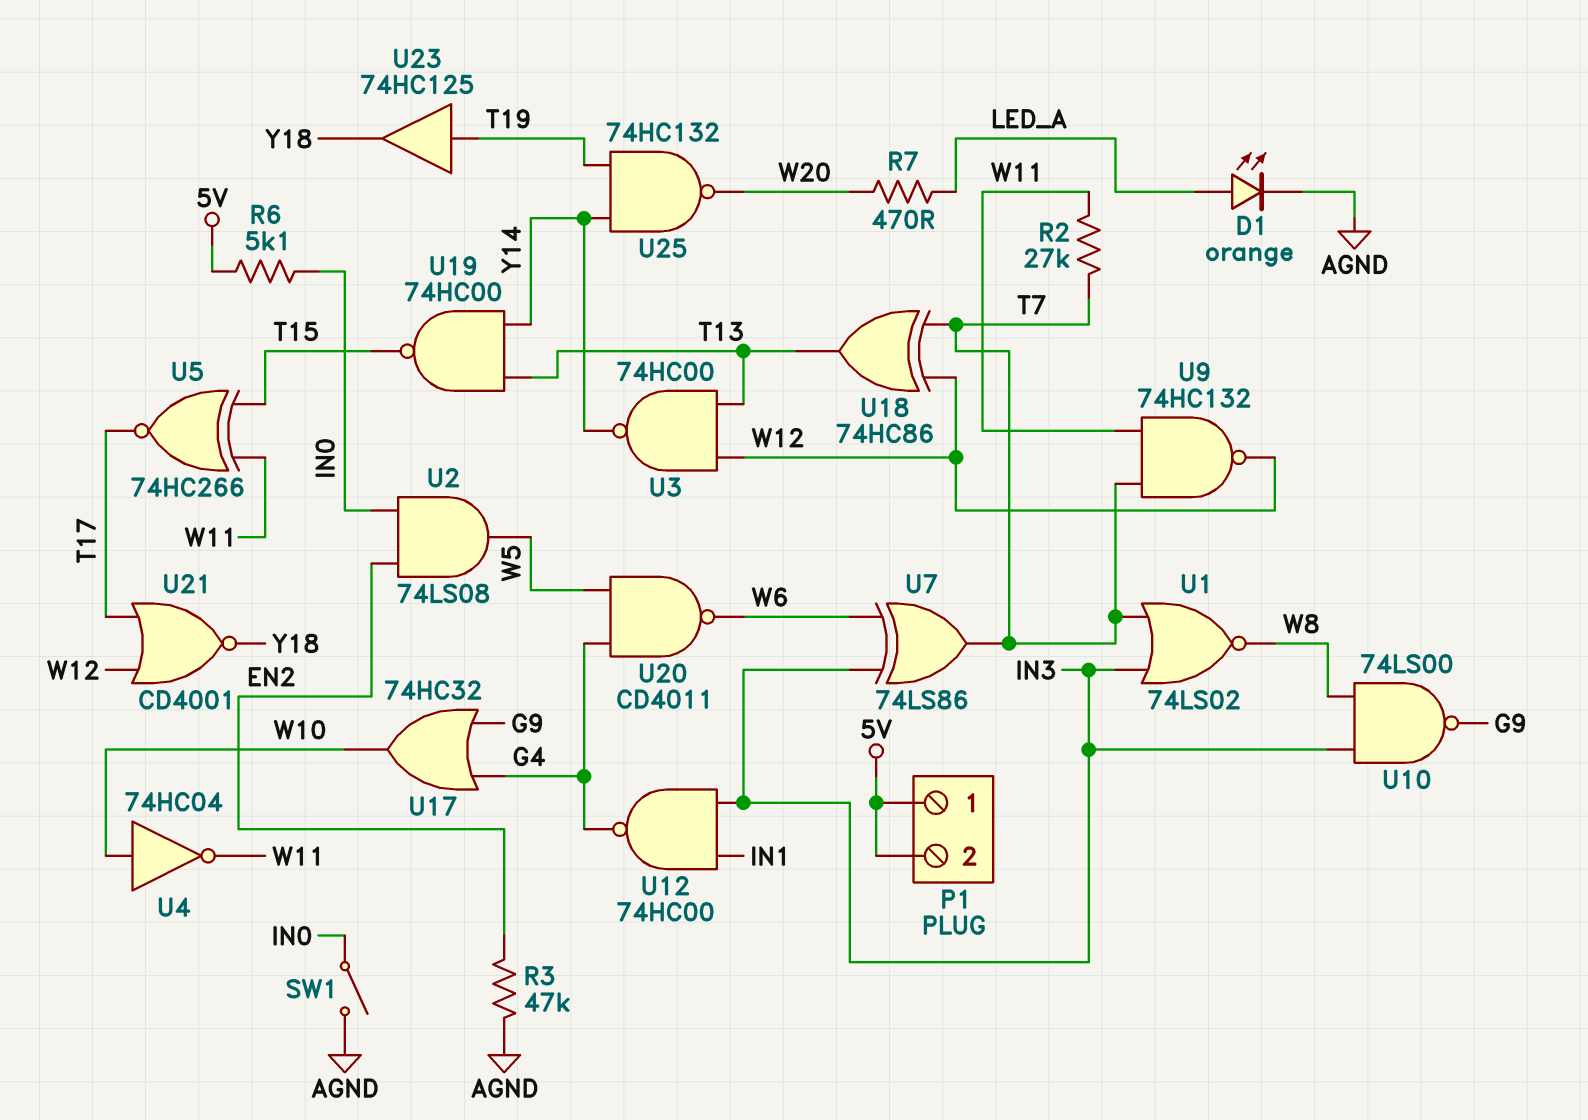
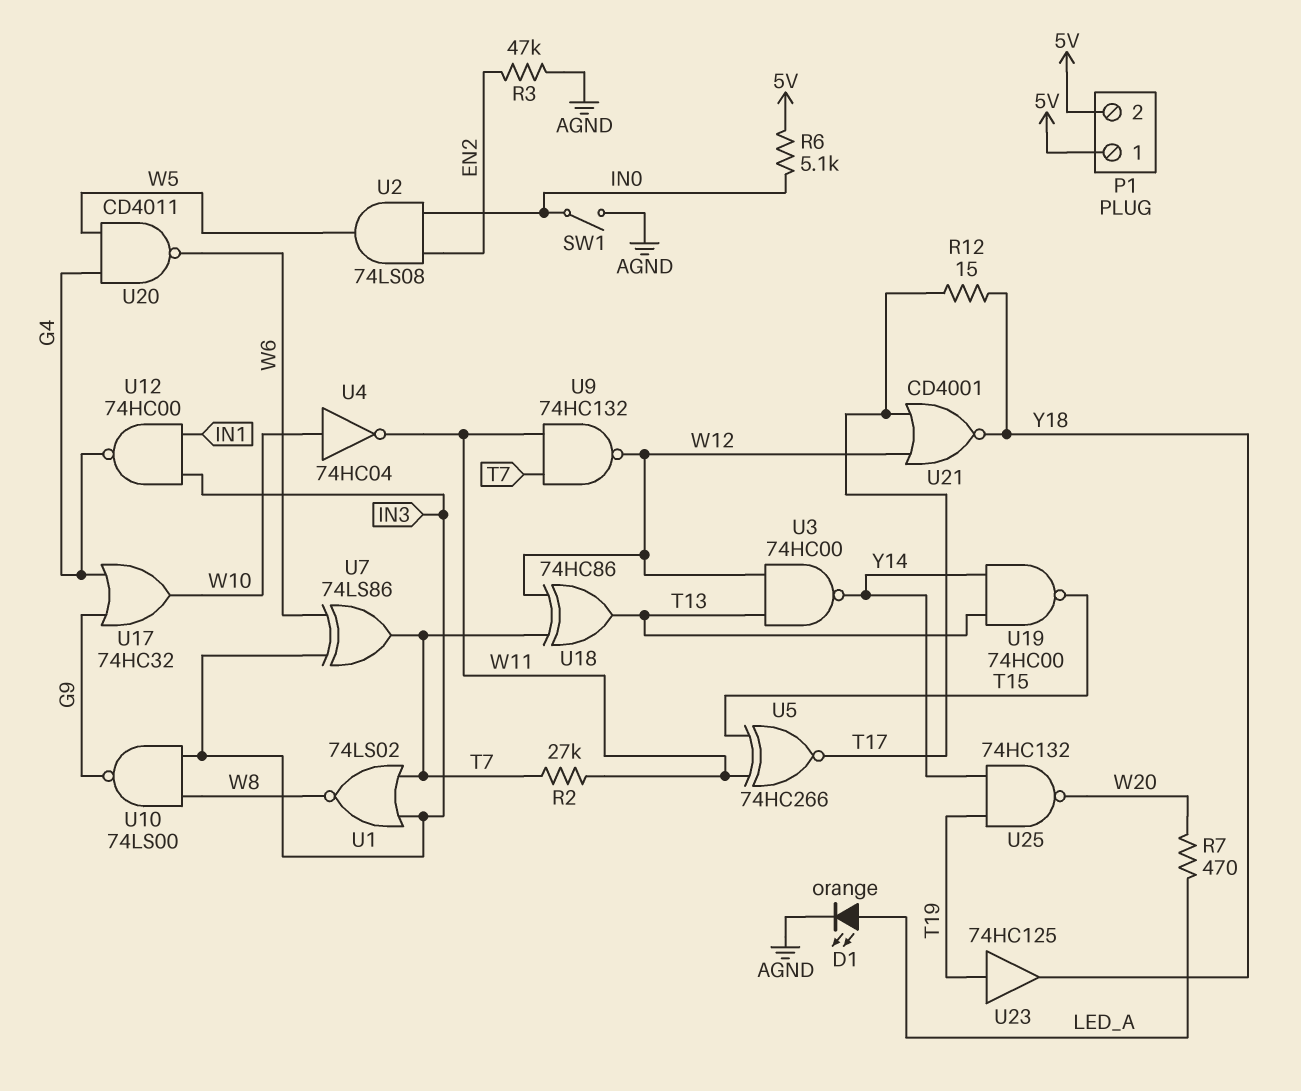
R12: none -> 15 (T17, Y18)

